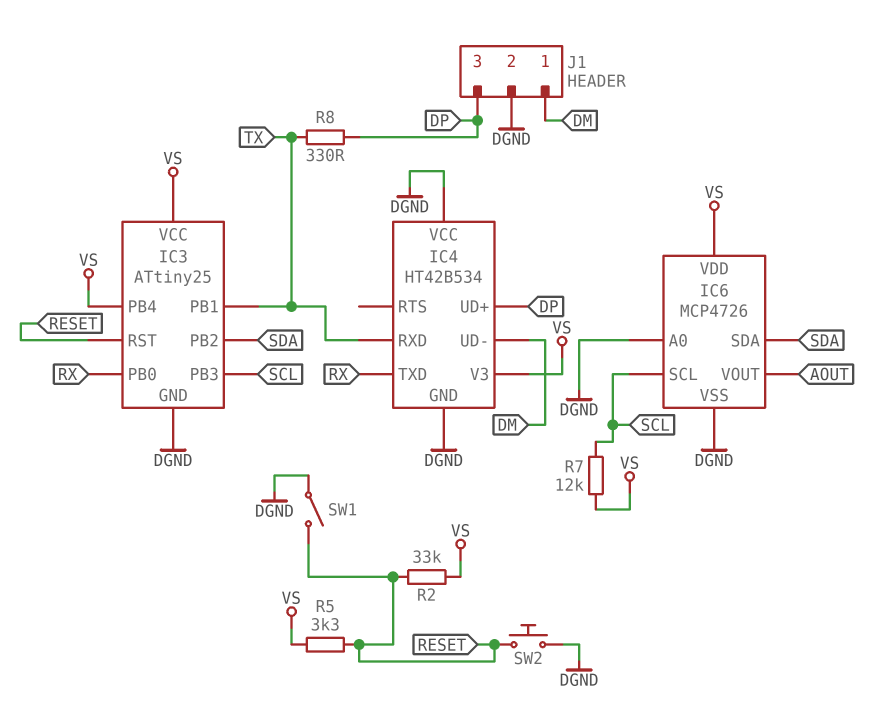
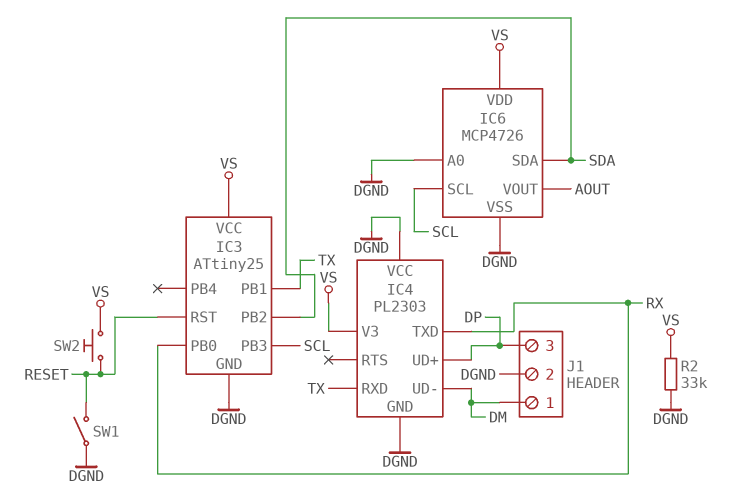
IC3 pin PB4: VS -> none
IC4: HT42B534 -> PL2303
R2: 33k (RESET, VS) -> 33k (DGND, VS)
R5: 3.3k (RESET, VS) -> none
R7: 12k (SCL, VS) -> none
R8: 330 (DP, TX) -> none
SW2: button (DGND, RESET) -> button (RESET, VS)

